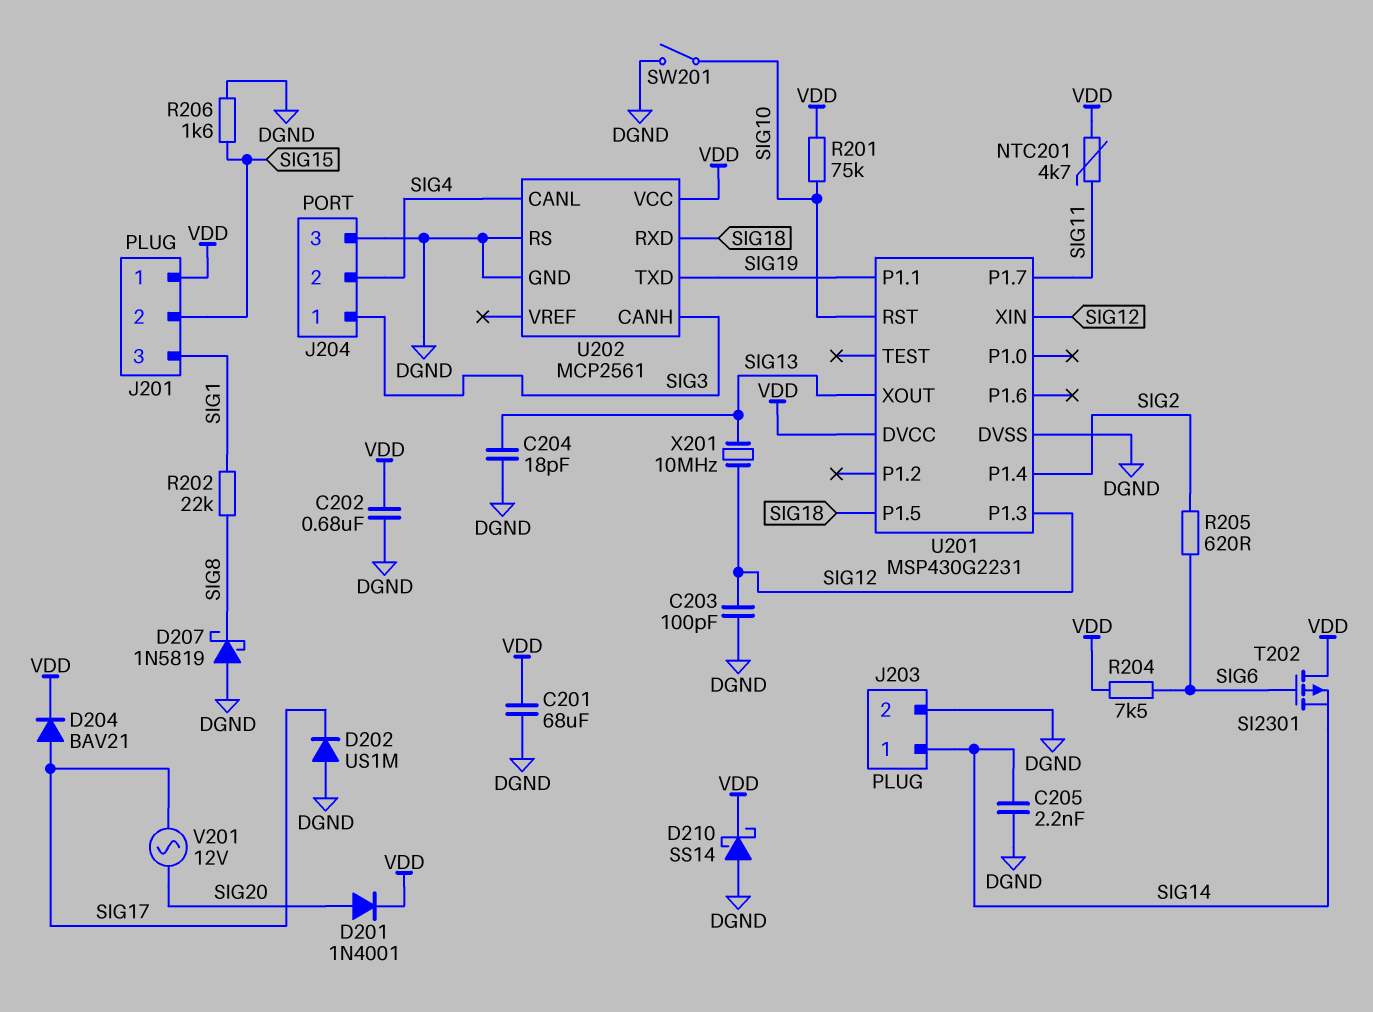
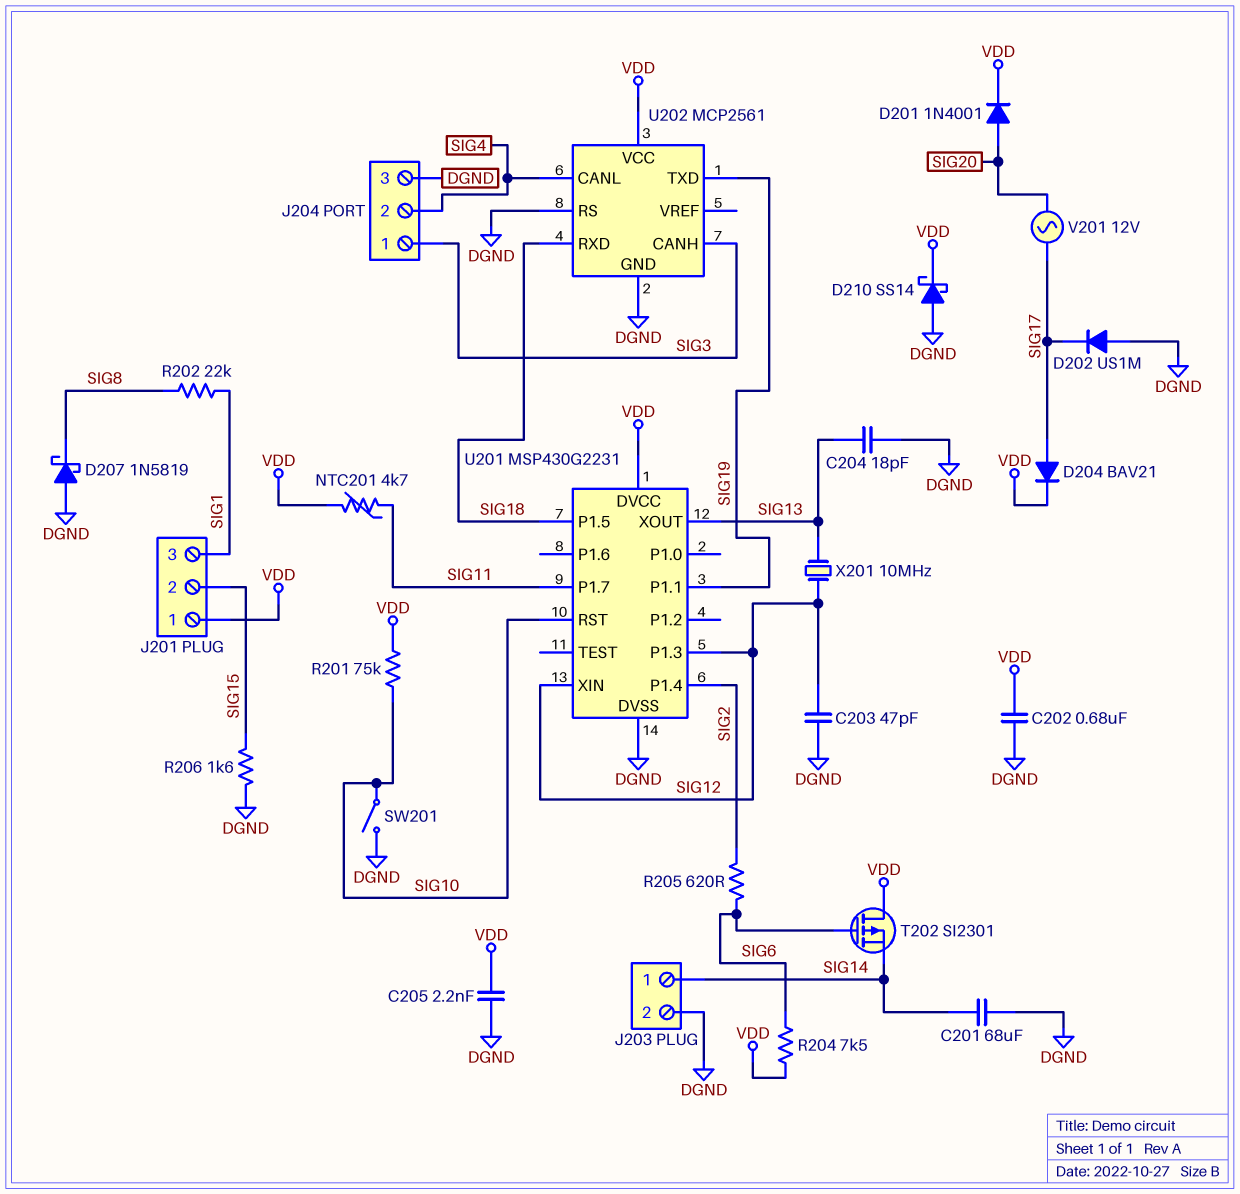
C201: 68uF (DGND, VDD) -> 68uF (DGND, SIG14)
C203: 100pF (DGND, SIG12) -> 47pF (DGND, SIG12)
C205: 2.2nF (DGND, SIG14) -> 2.2nF (DGND, VDD)

